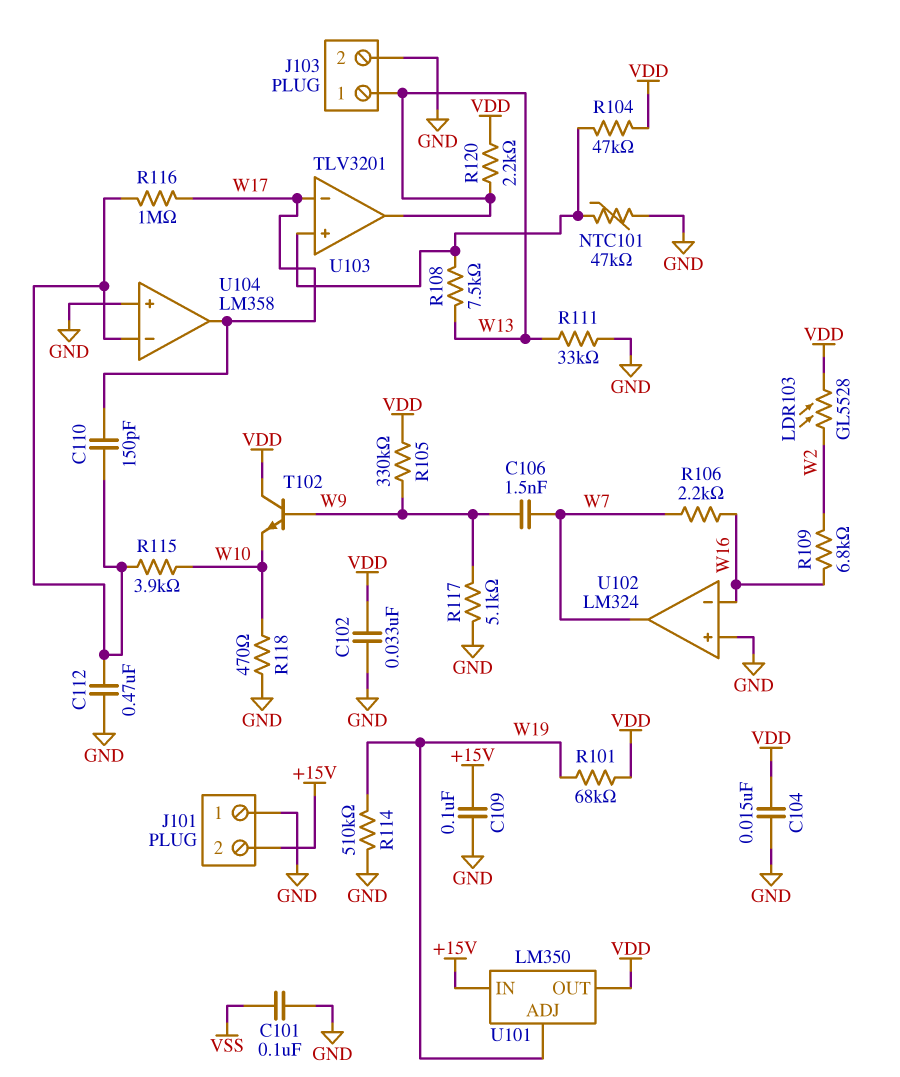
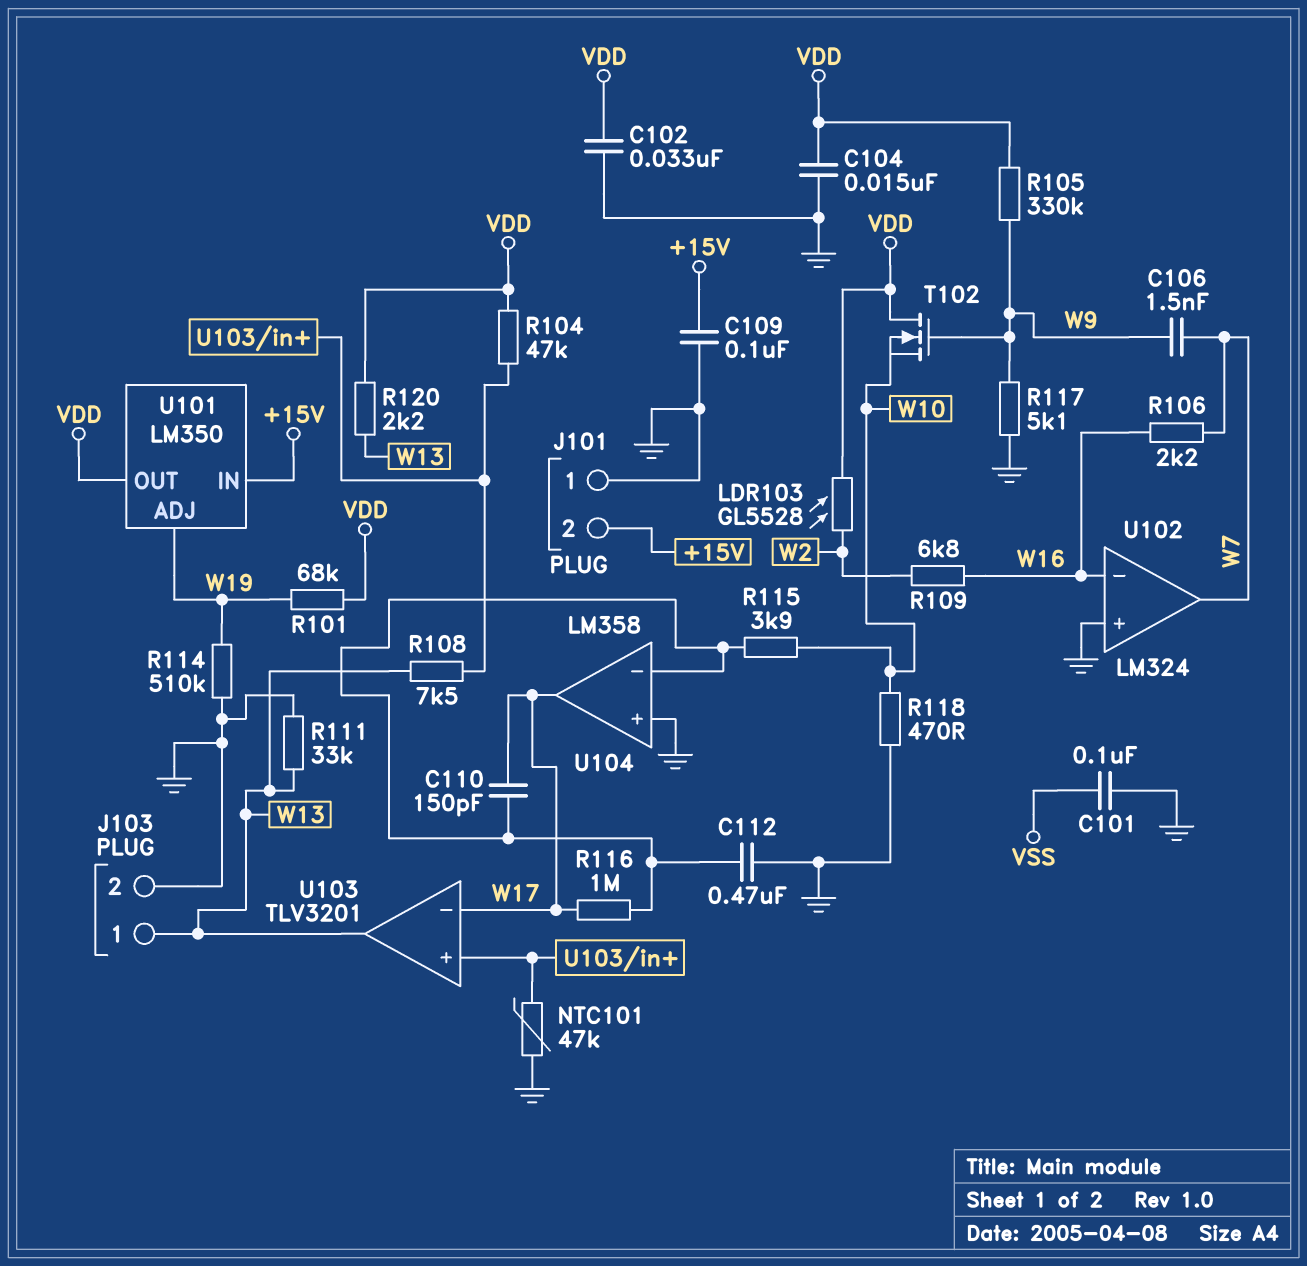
T102: NPN (B W9, C VDD, E W10) -> NMOS (G W9, D VDD, S W10)

